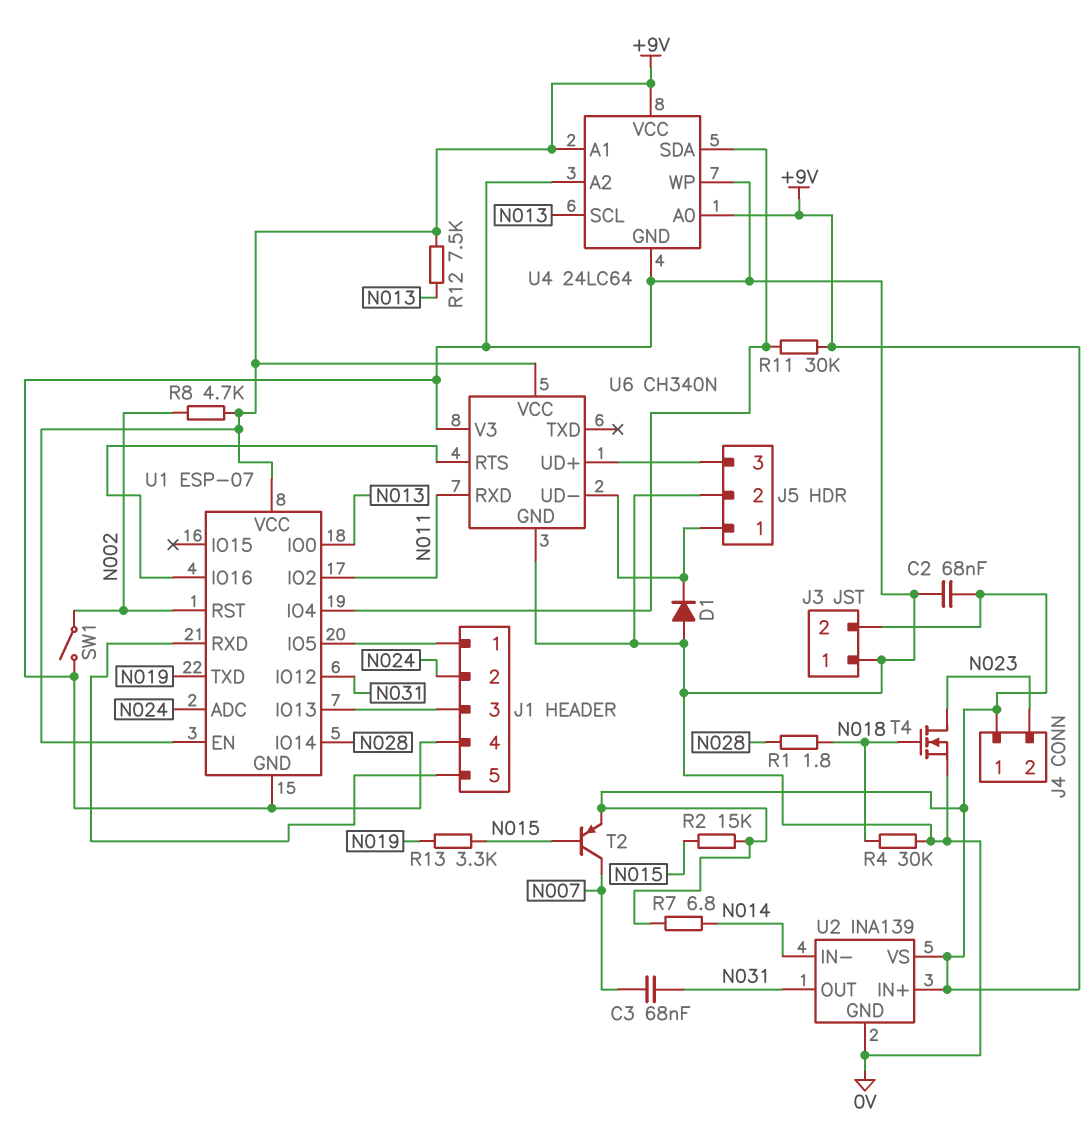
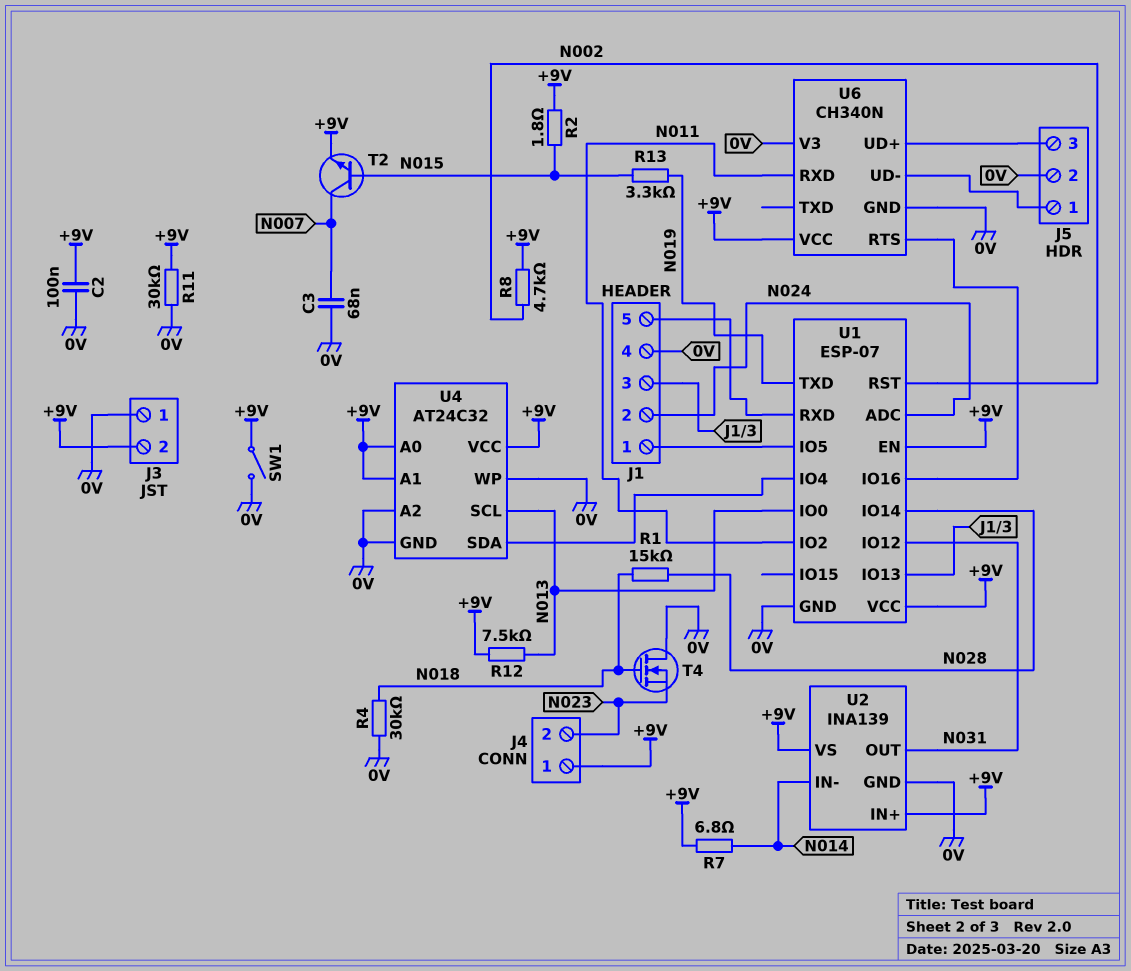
C2: 68nF (+9V, 0V) -> 100nF (+9V, 0V)
C3: 68nF (N007, N031) -> 68nF (0V, N007)
D1: diode (A 0V, K J5/1) -> none
R1: 1.8 (N018, N028) -> 15k (N018, N028)
R2: 15k (+9V, N015) -> 1.8 (+9V, N015)
R11: 30k (+9V, U1/IO4) -> 30k (+9V, 0V)
SW1: switch (0V, N002) -> switch (+9V, 0V)
T2: PNP (B N015, C N007, E +9V) -> NPN (B N015, C N007, E +9V)
T4: NMOS (G N018, D N023, S 0V) -> NMOS (G N018, D 0V, S N023)
U4: 24LC64 -> AT24C32

